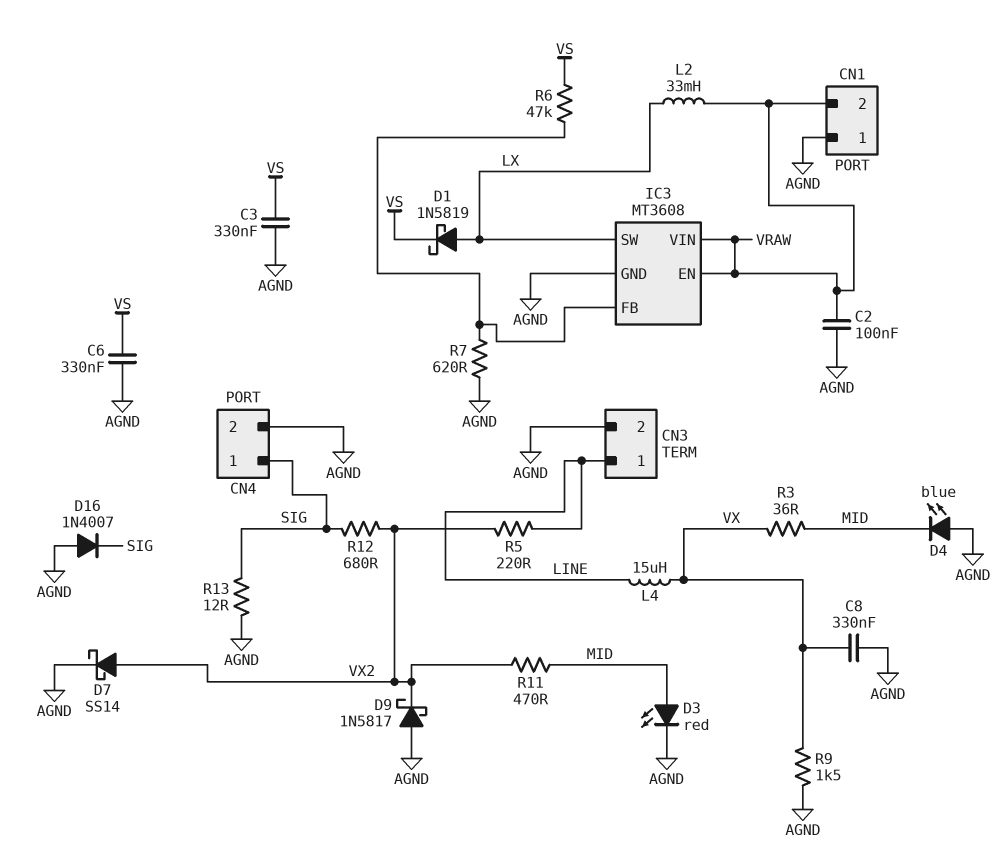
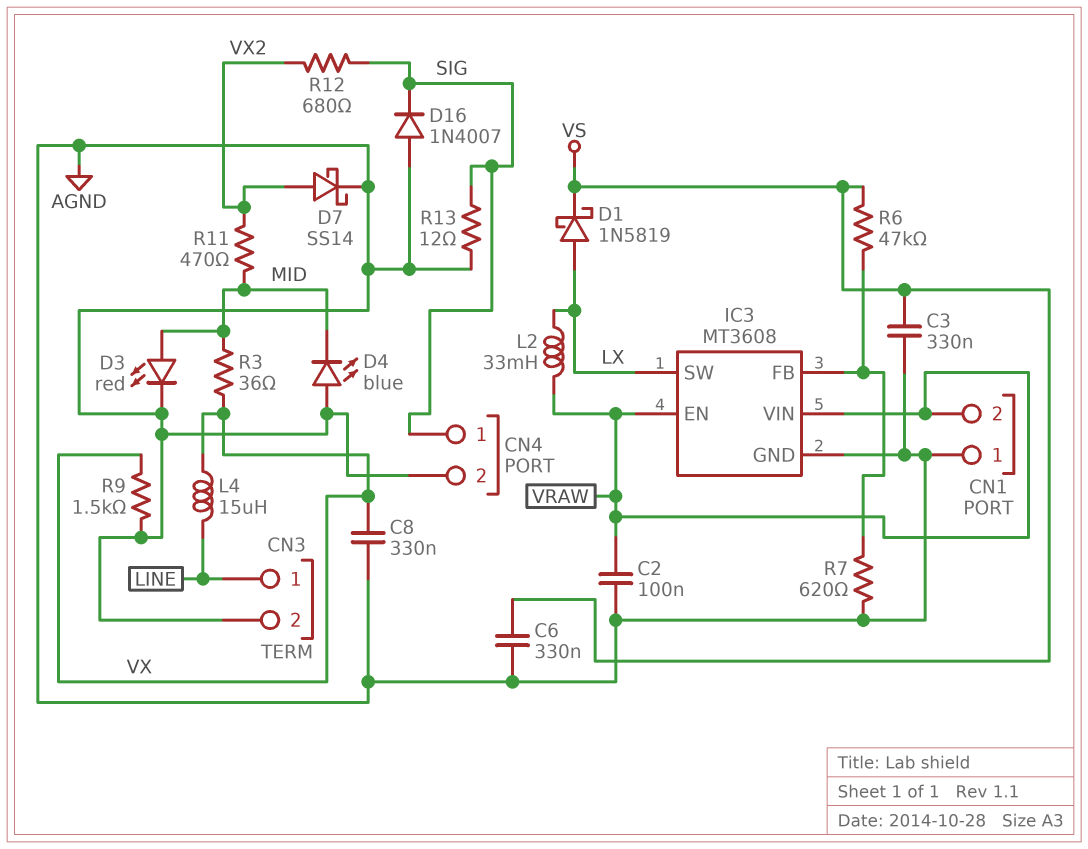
D9: schottky 1N5817 (A AGND, K VX2) -> none
R5: 220 (LINE, VX2) -> none

